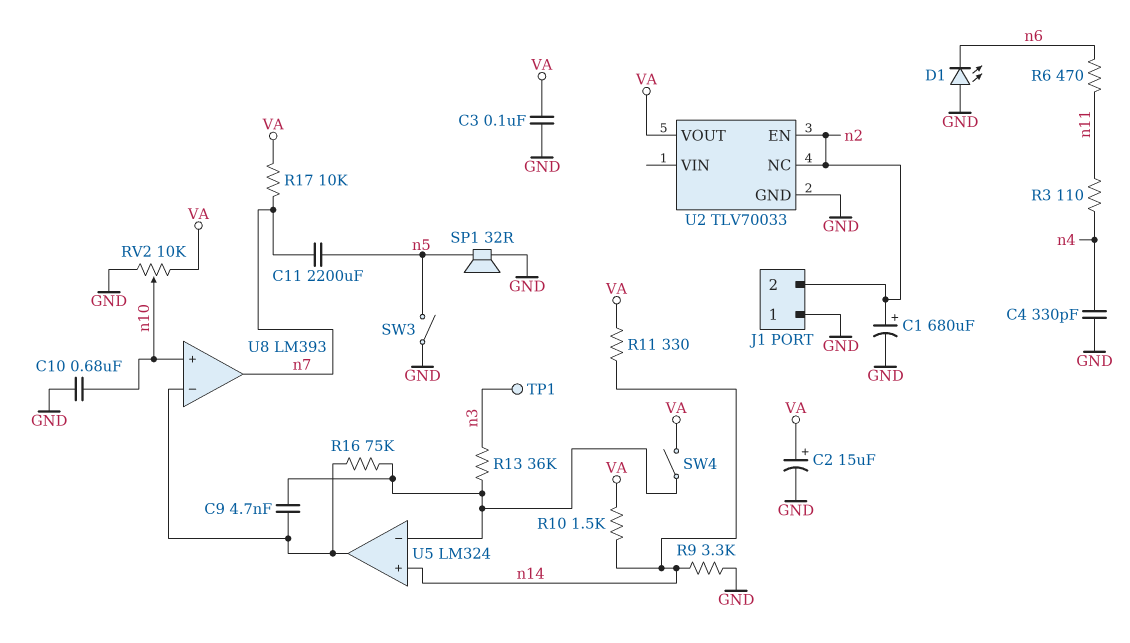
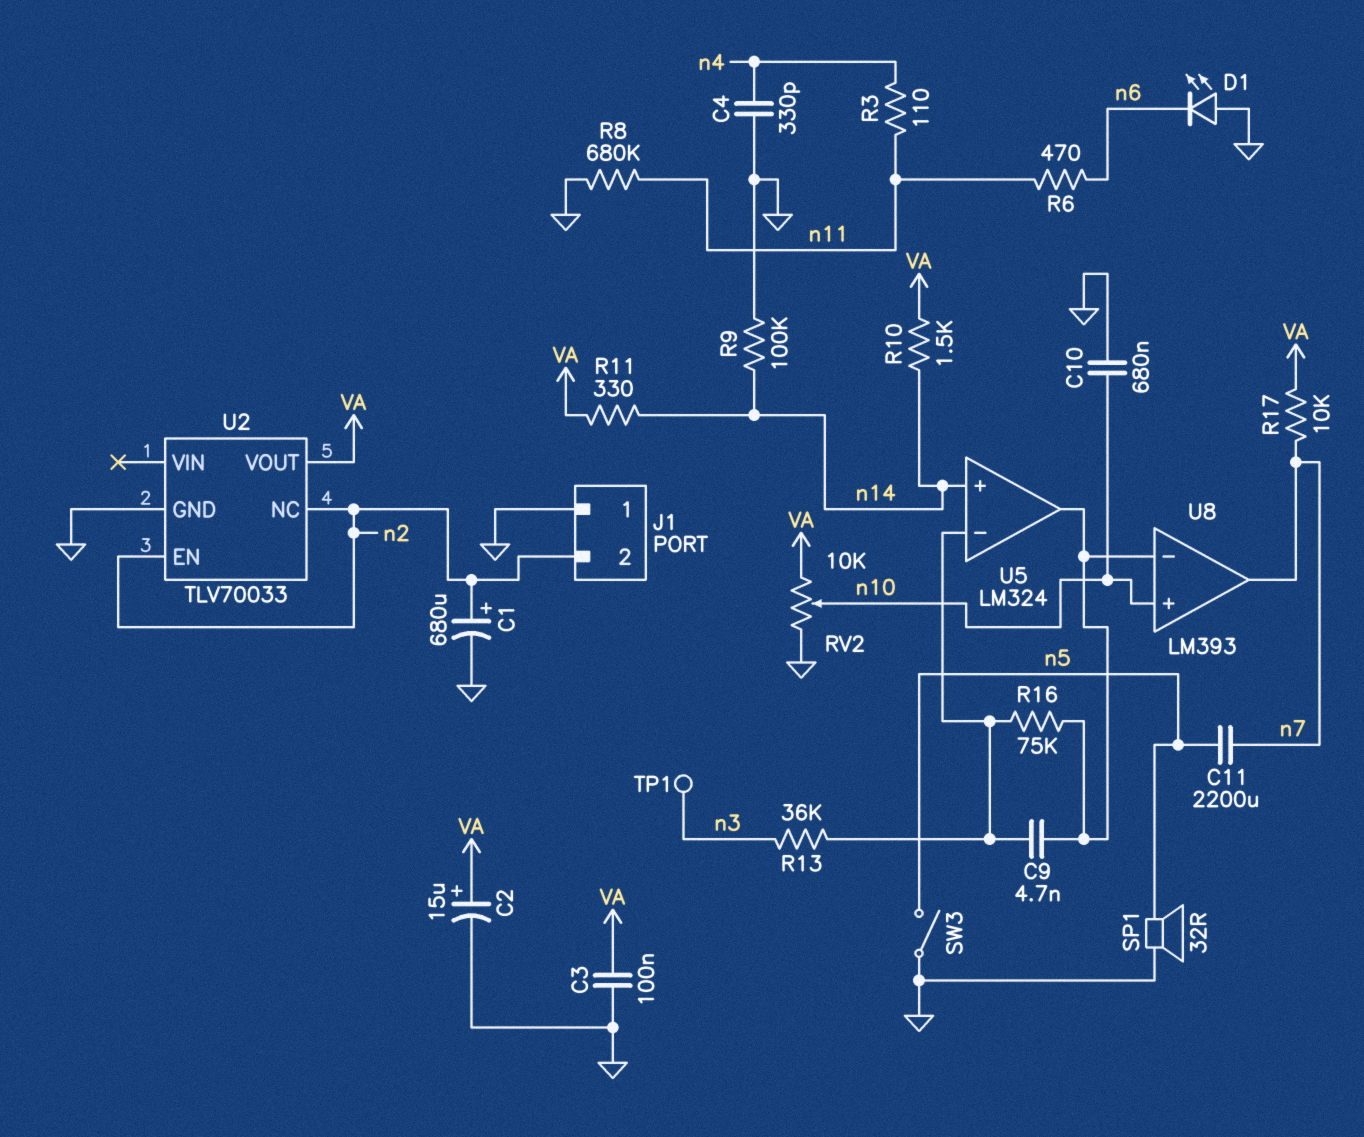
R8: none -> 680k (GND, n11)
R9: 3.3k (GND, n14) -> 100k (GND, n14)
SW4: switch (U5/in-, VA) -> none

